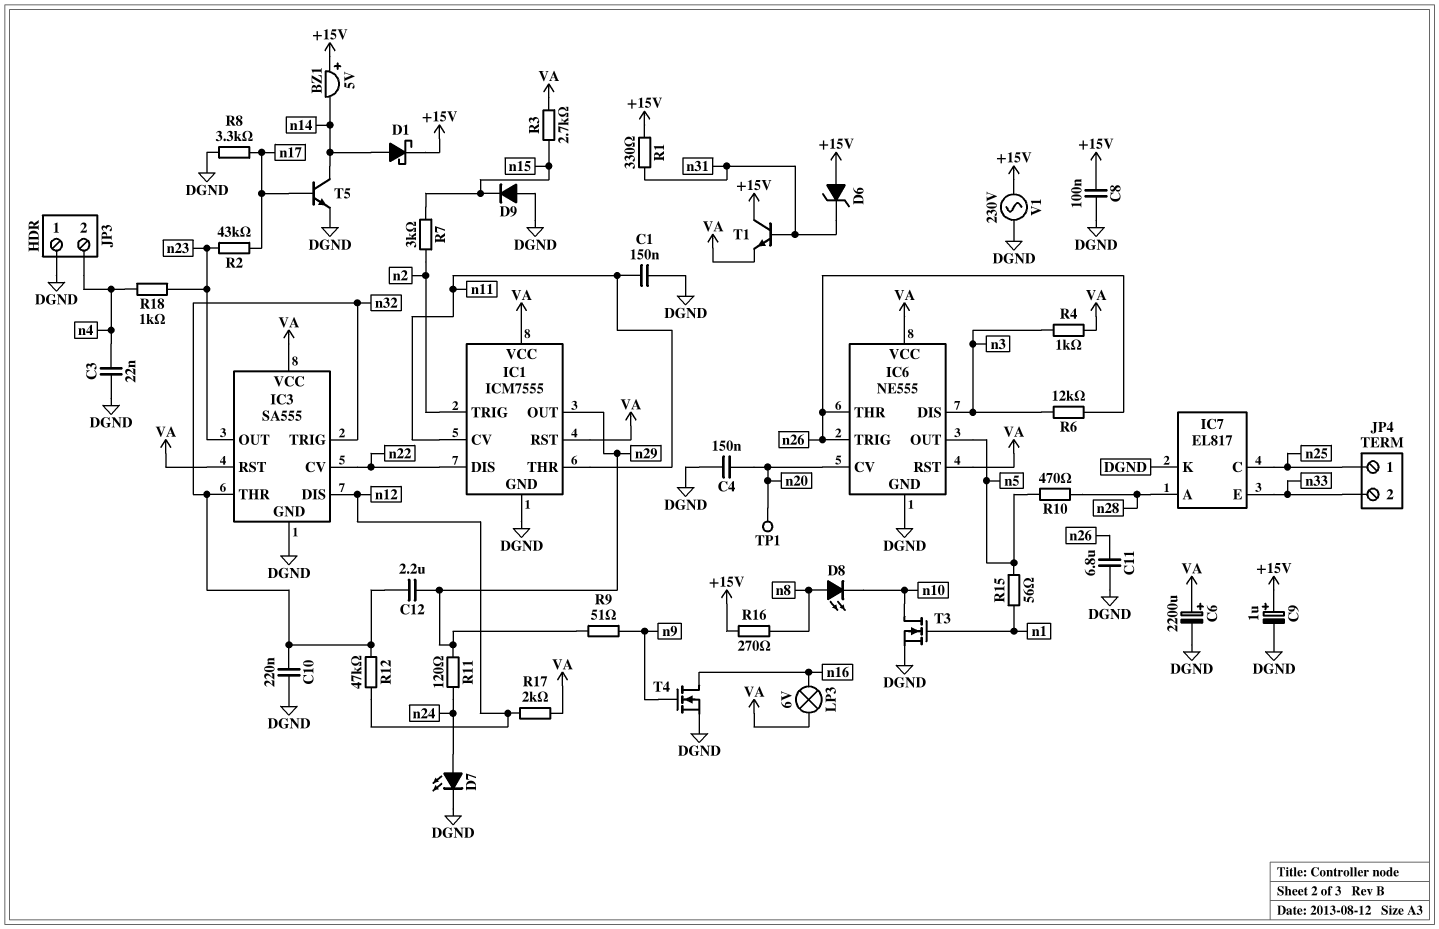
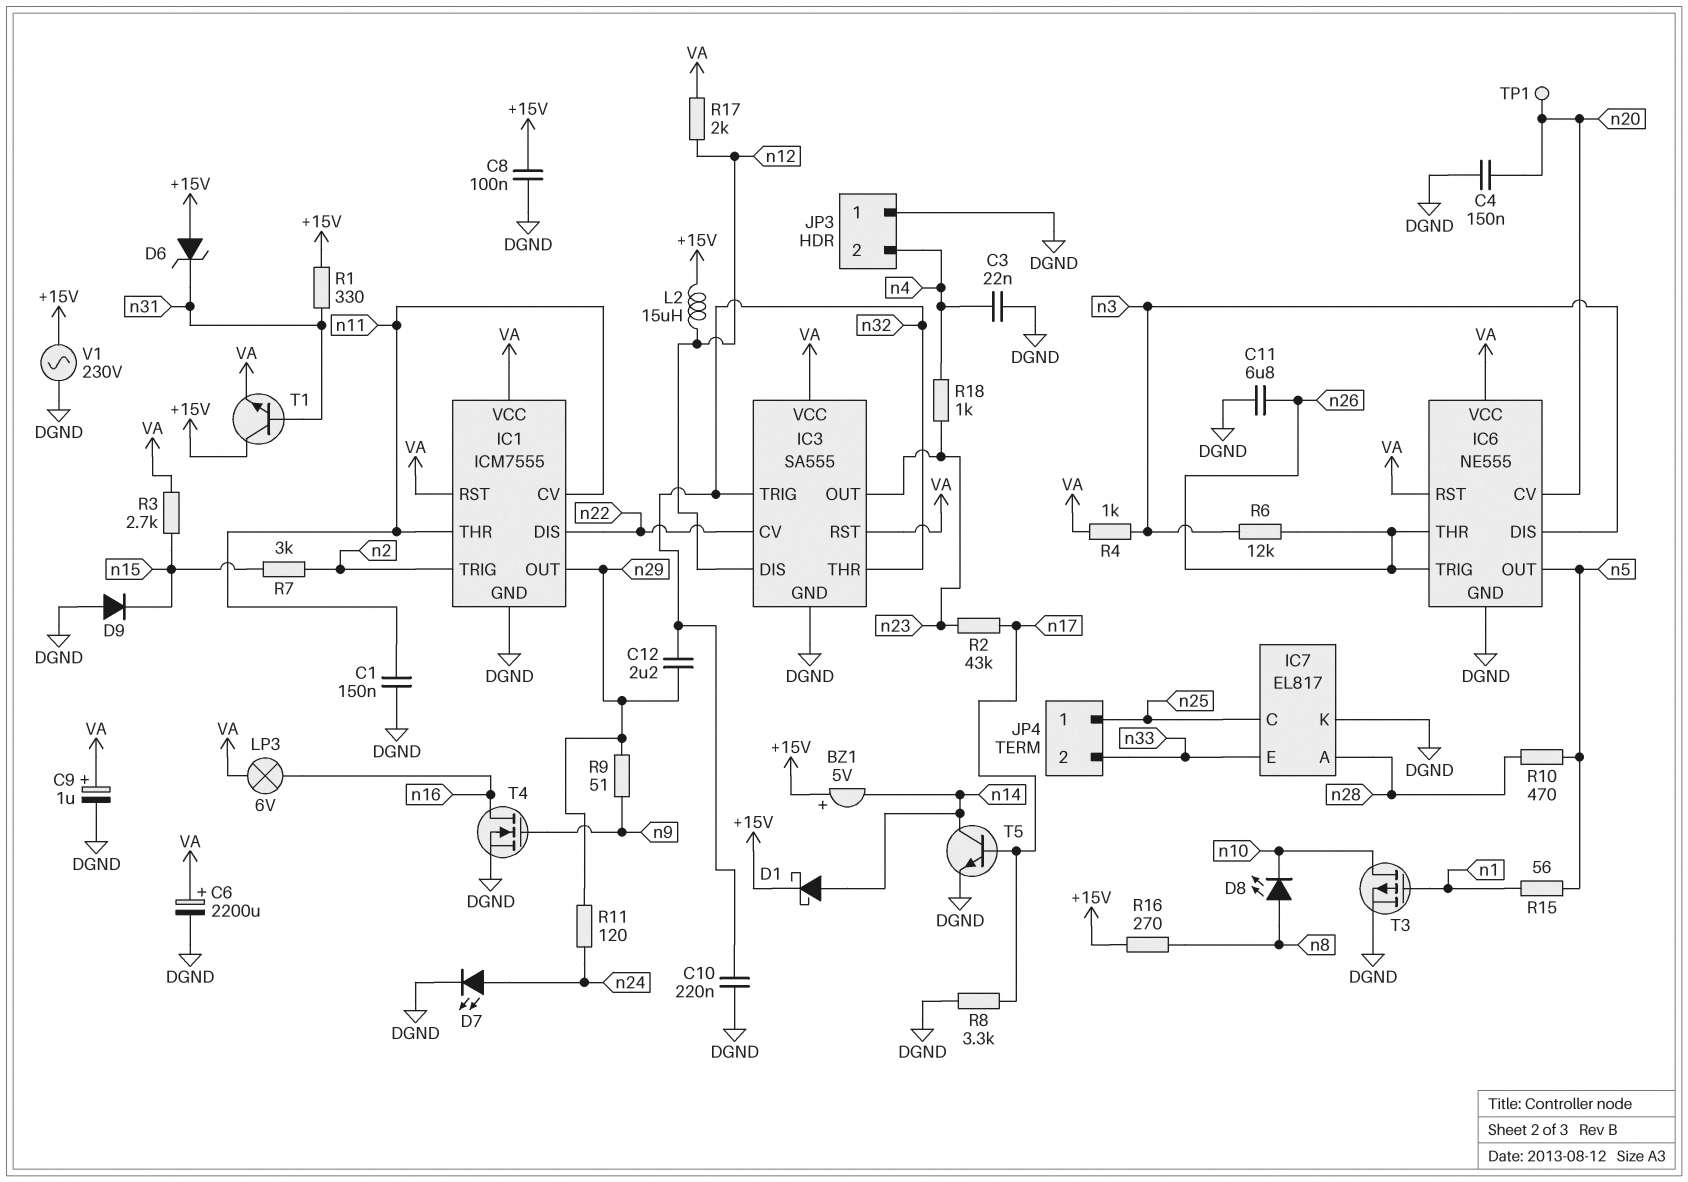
C9: 1uF (plus +15V, minus DGND) -> 1uF (plus VA, minus DGND)
L2: none -> 15uH (+15V, n12)
R12: 47k (n12, n32) -> none
T3: NMOS (G n1, D n10, S DGND) -> PMOS (G n1, D n10, S DGND)

